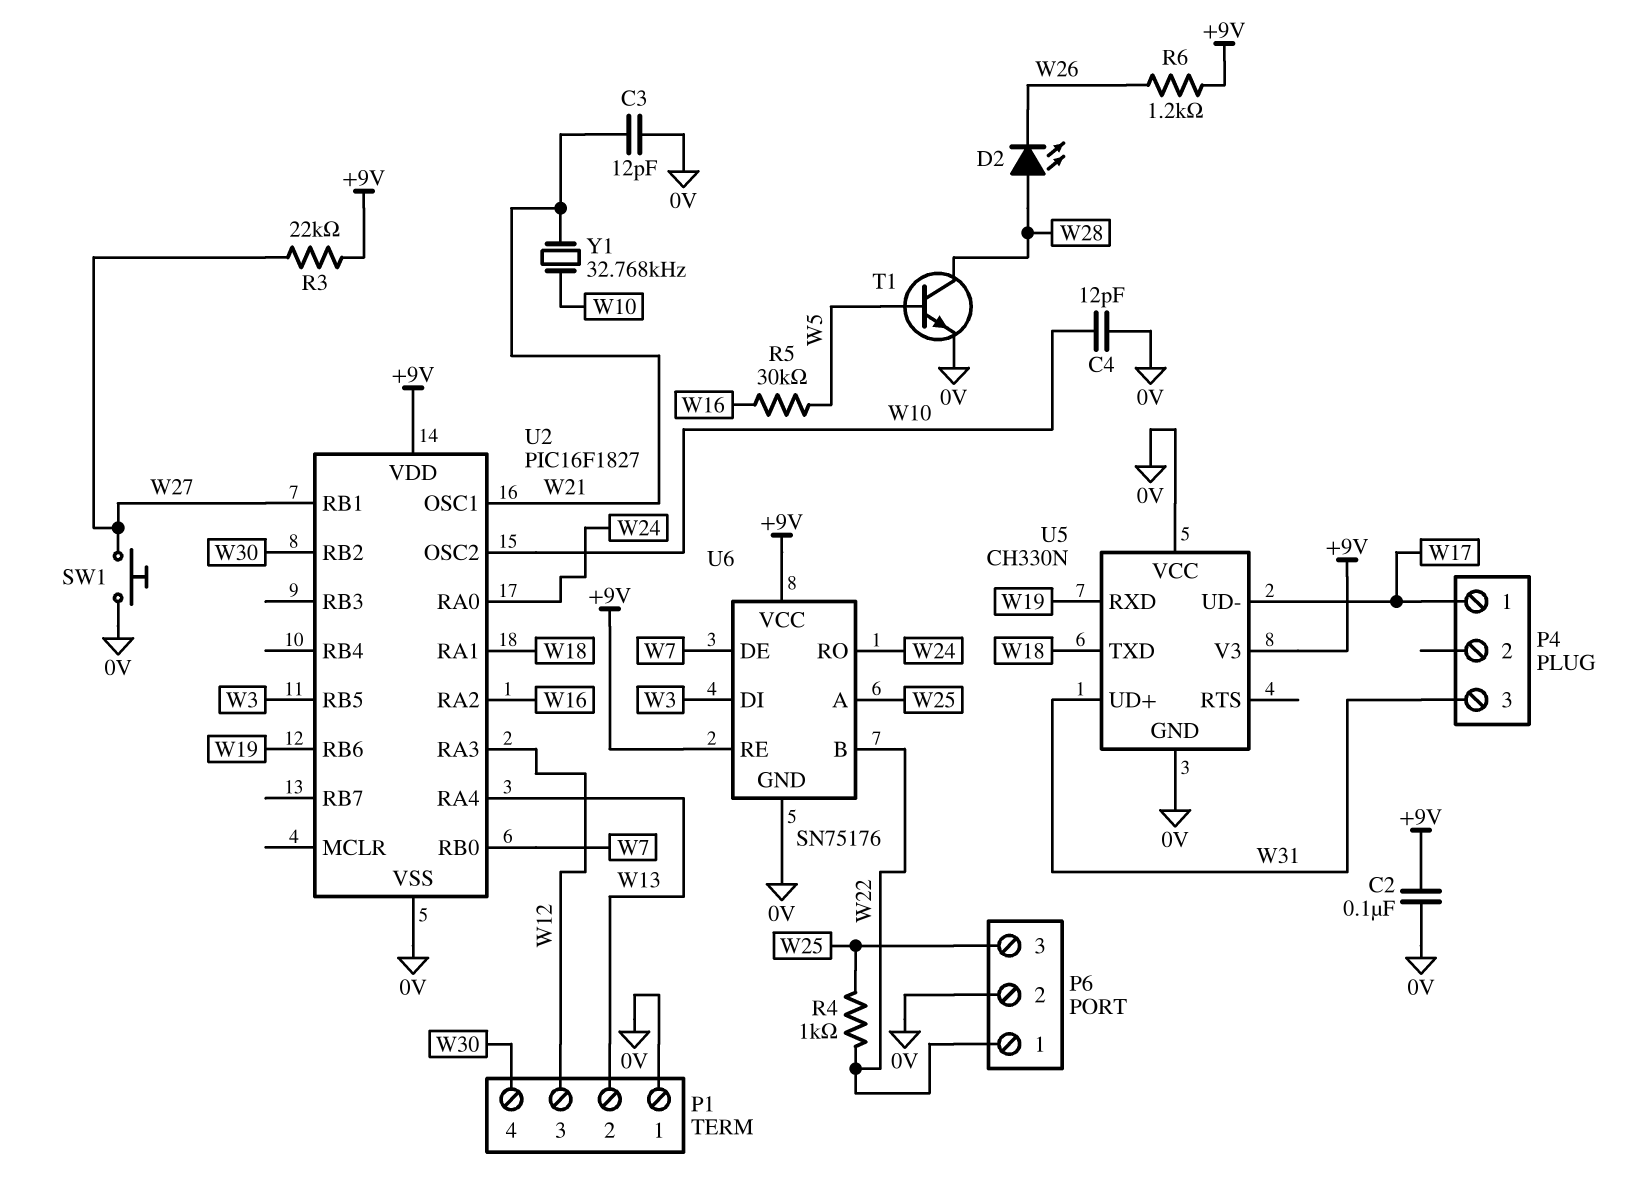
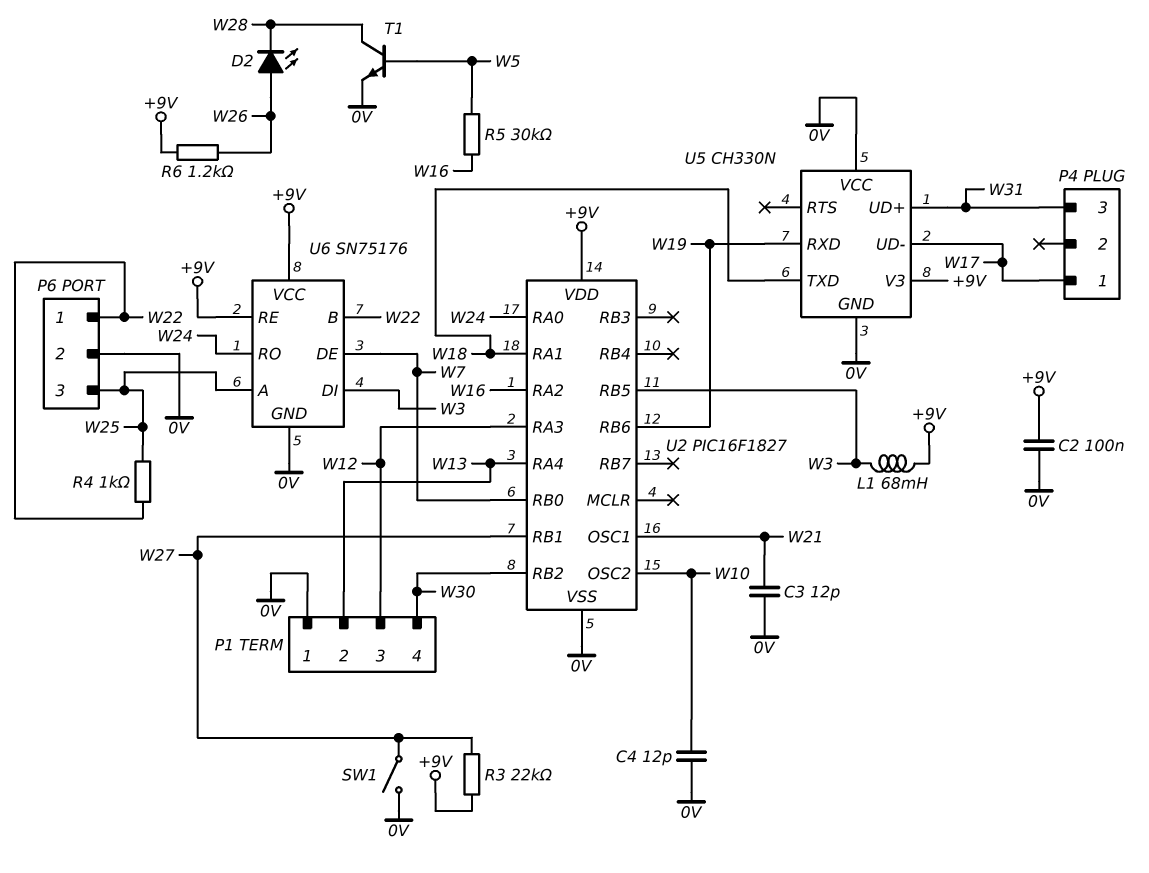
D2: LED (A W28, K W26) -> LED (A W26, K W28)
L1: none -> 68mH (+9V, W3)
SW1: button (0V, W27) -> switch (0V, W27)
Y1: 32.768kHz (W10, W21) -> none

